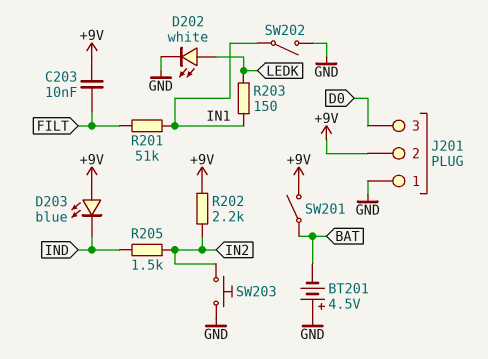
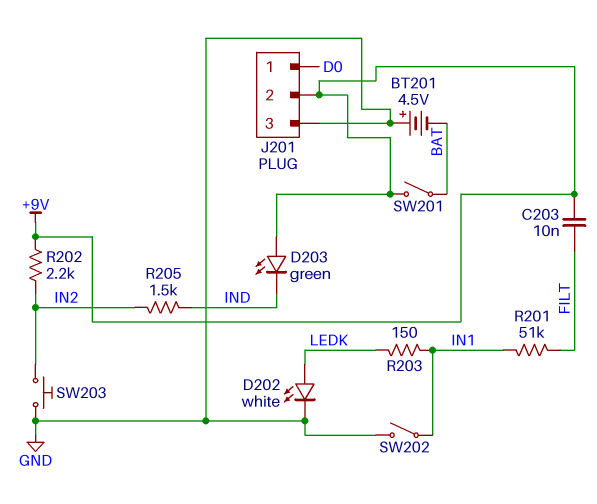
D203: LED blue (A +9V, K IND) -> LED green (A +9V, K IND)
J201 pin 1: GND -> D0
J201 pin 3: D0 -> GND

